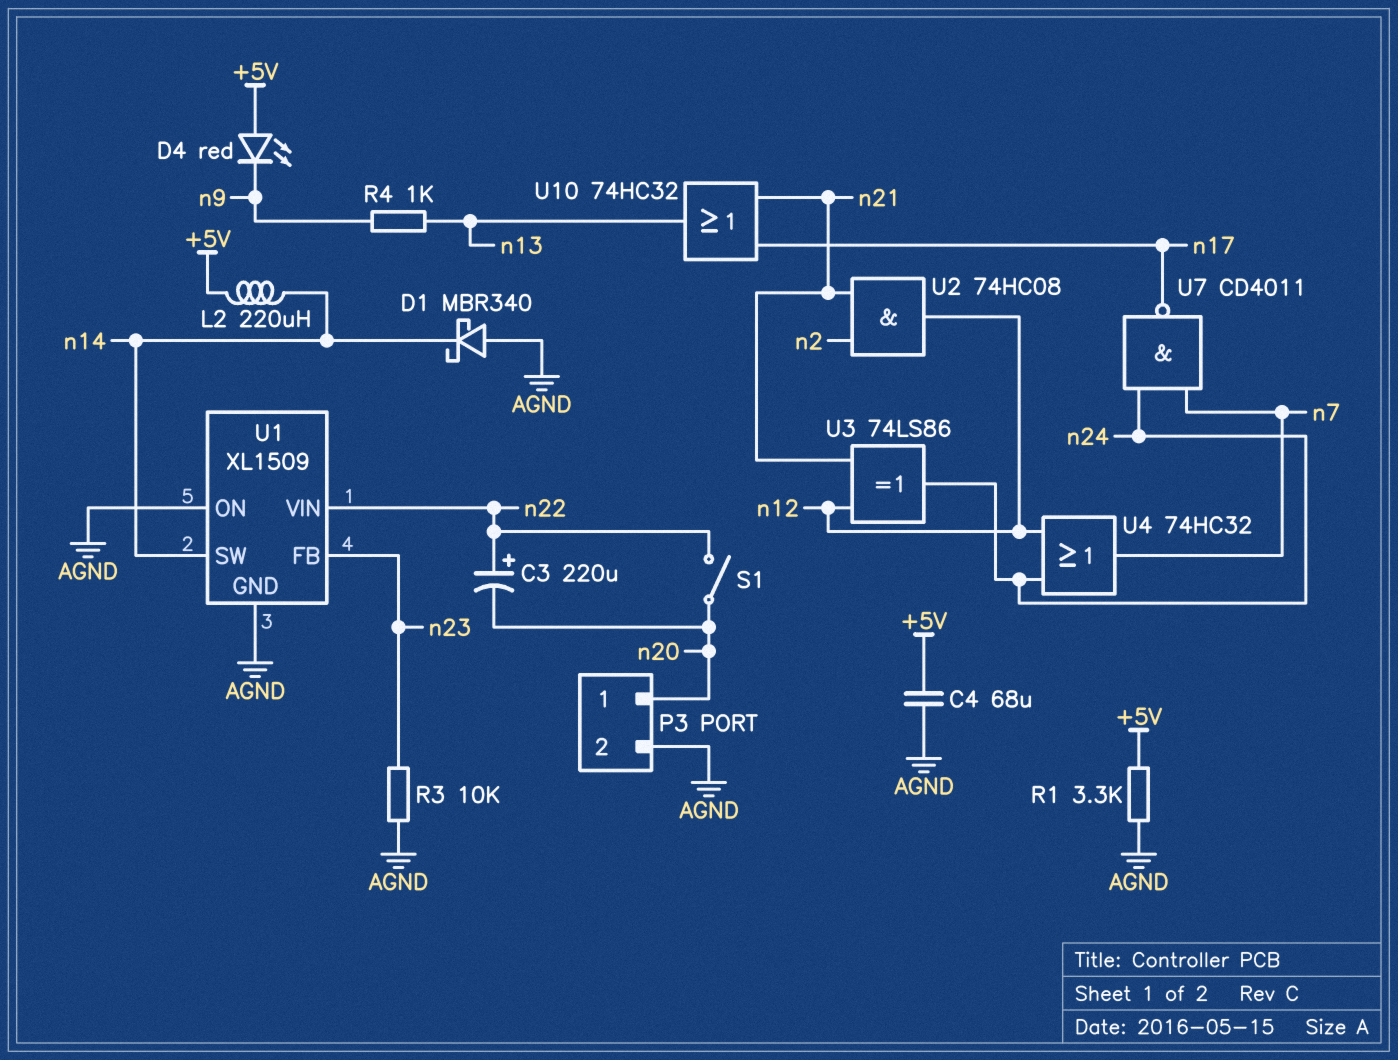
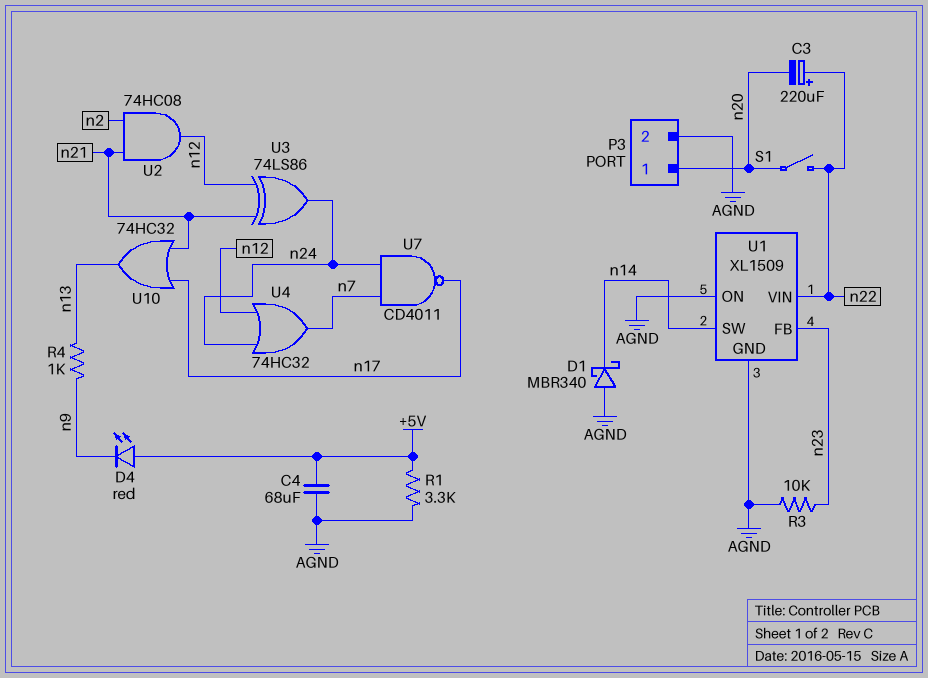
L2: 220uH (+5V, n14) -> none

